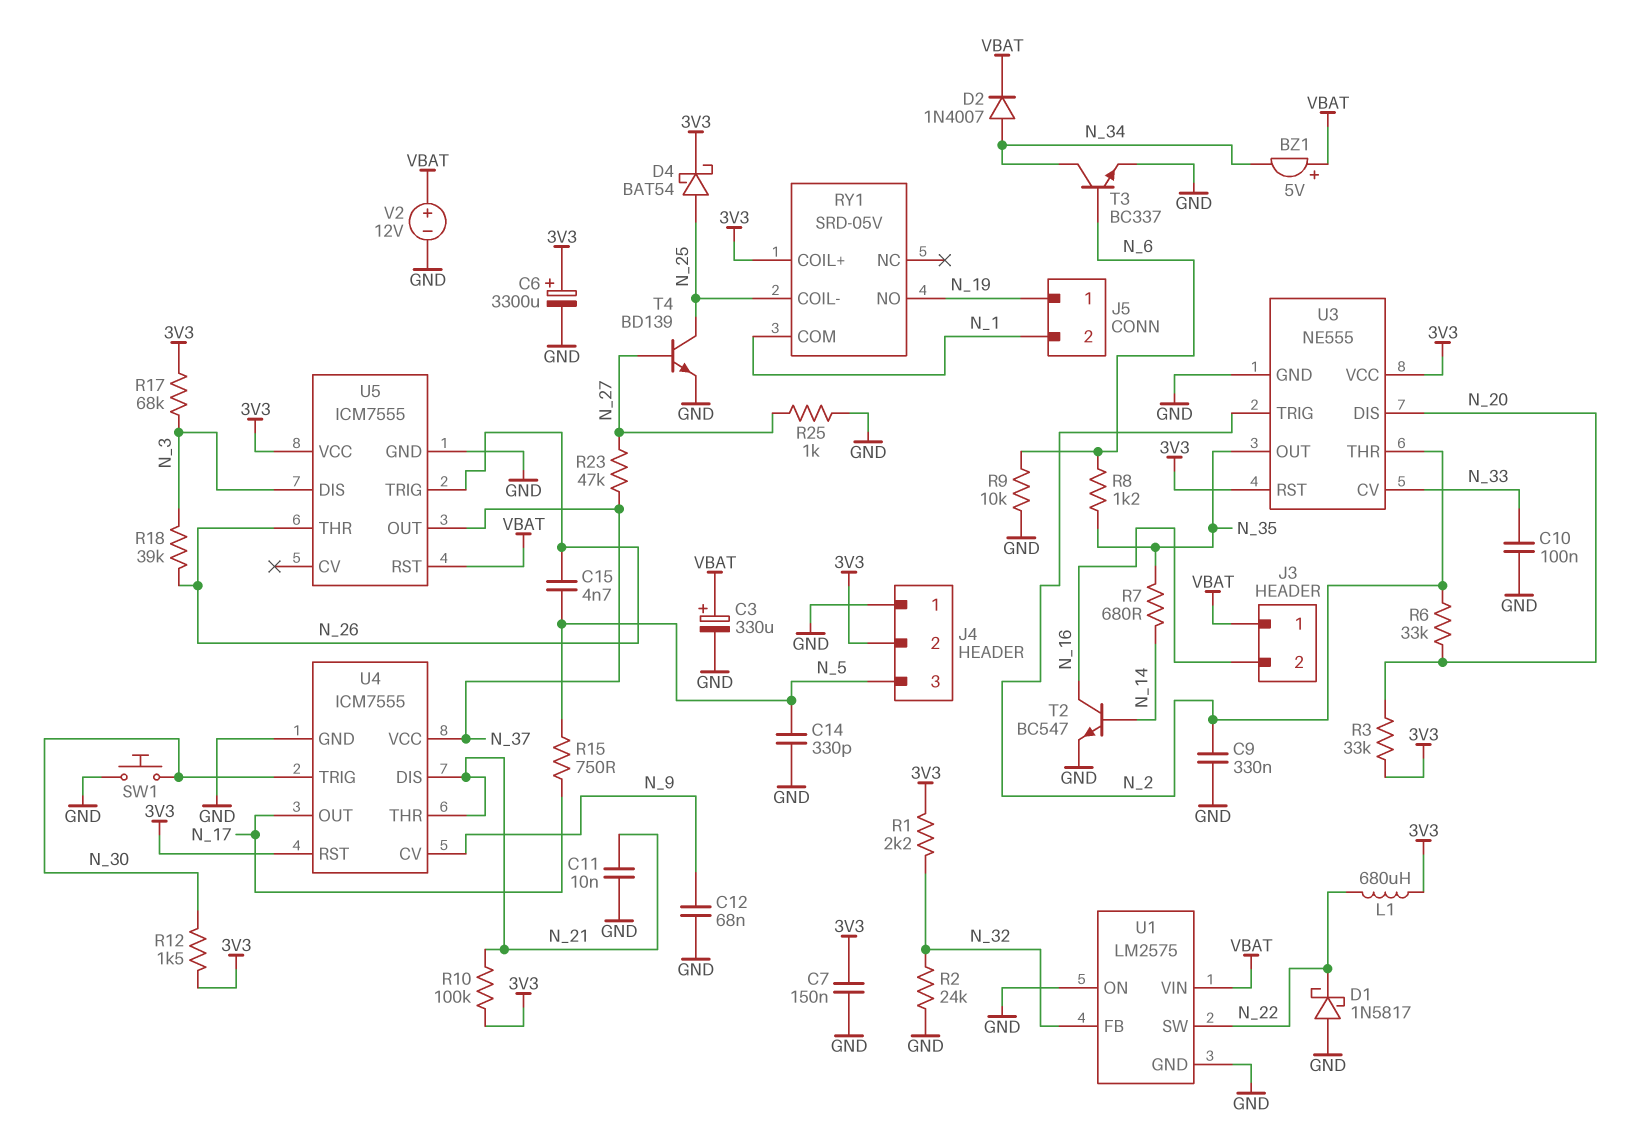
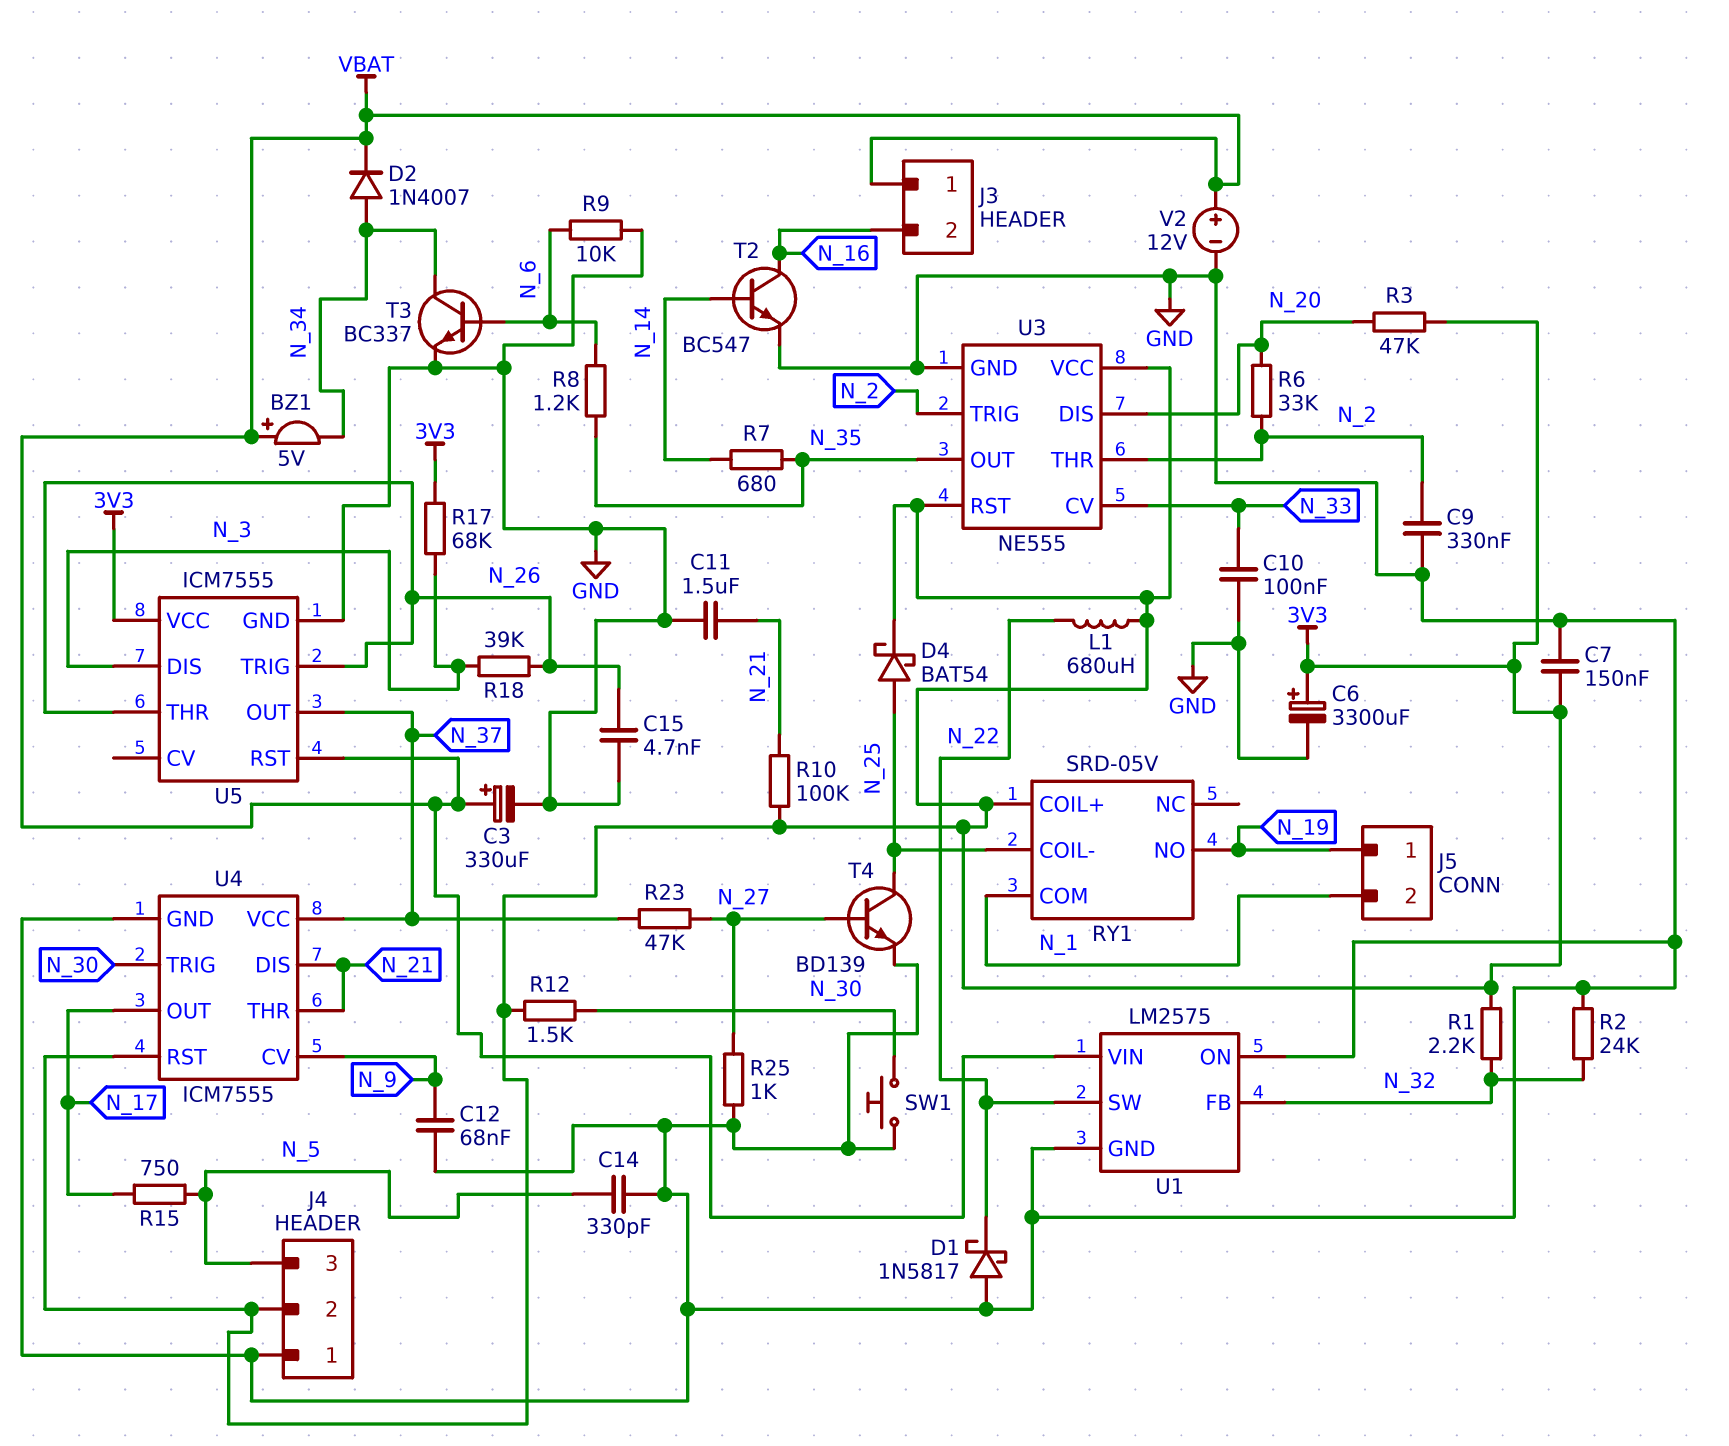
C11: 10nF (GND, N_21) -> 1.5uF (GND, N_21)
C15: 4.7nF (N_5, N_26) -> 4.7nF (GND, N_26)
R3: 33k (3V3, N_20) -> 47k (3V3, N_20)

